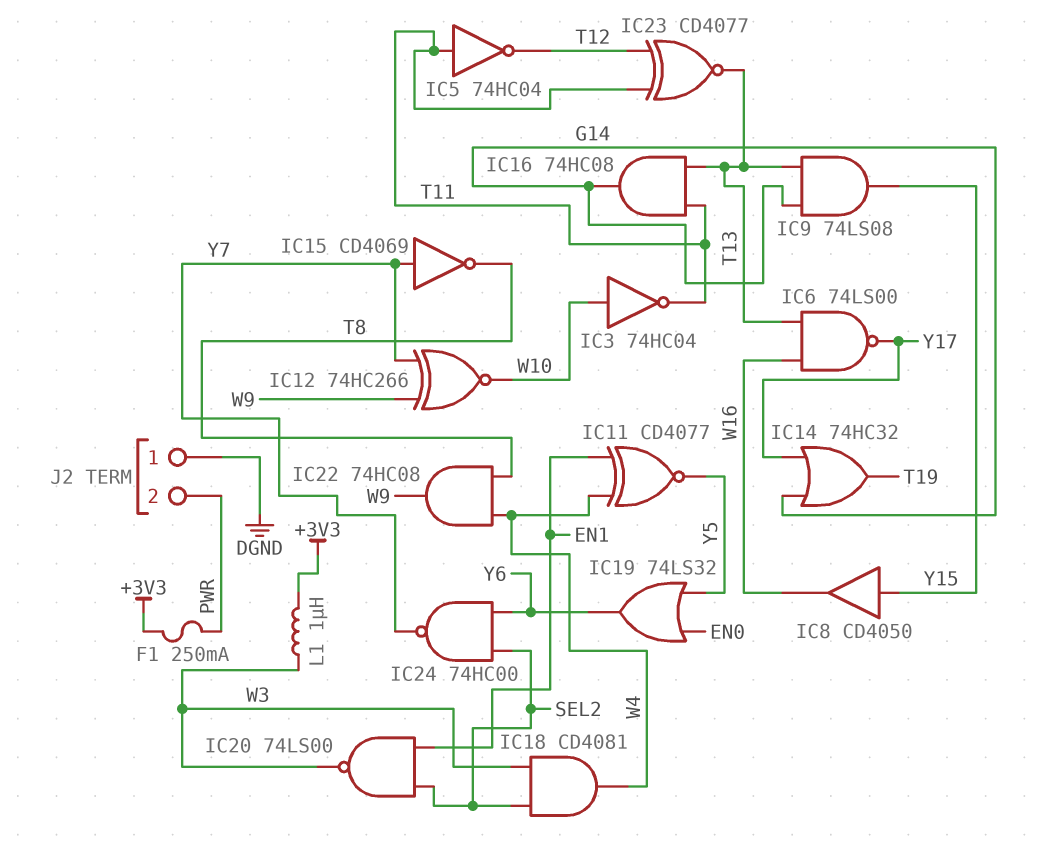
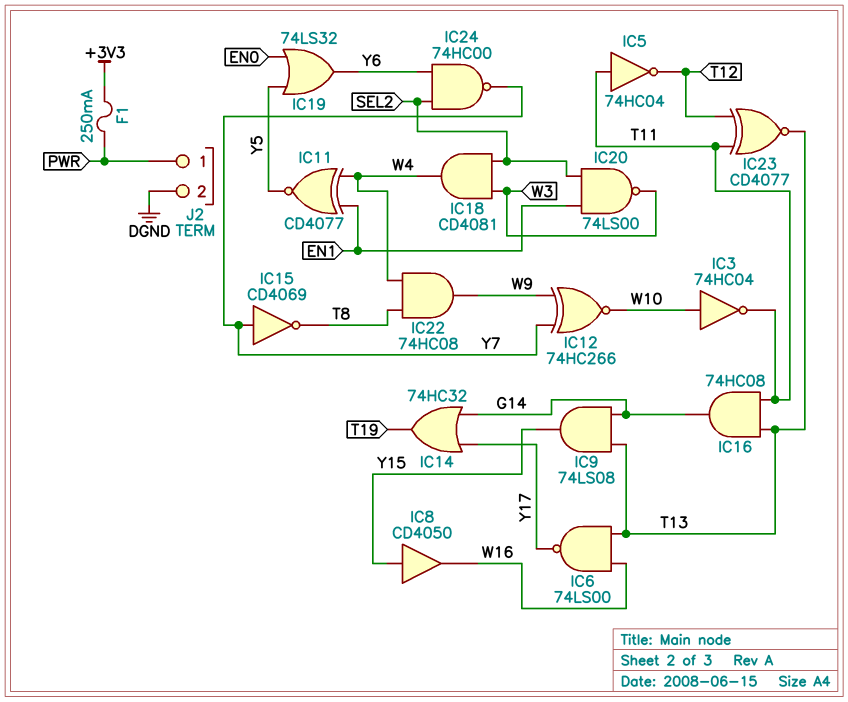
J2 pin 1: DGND -> PWR
J2 pin 2: PWR -> DGND
L1: 1uH (+3V3, W3) -> none

